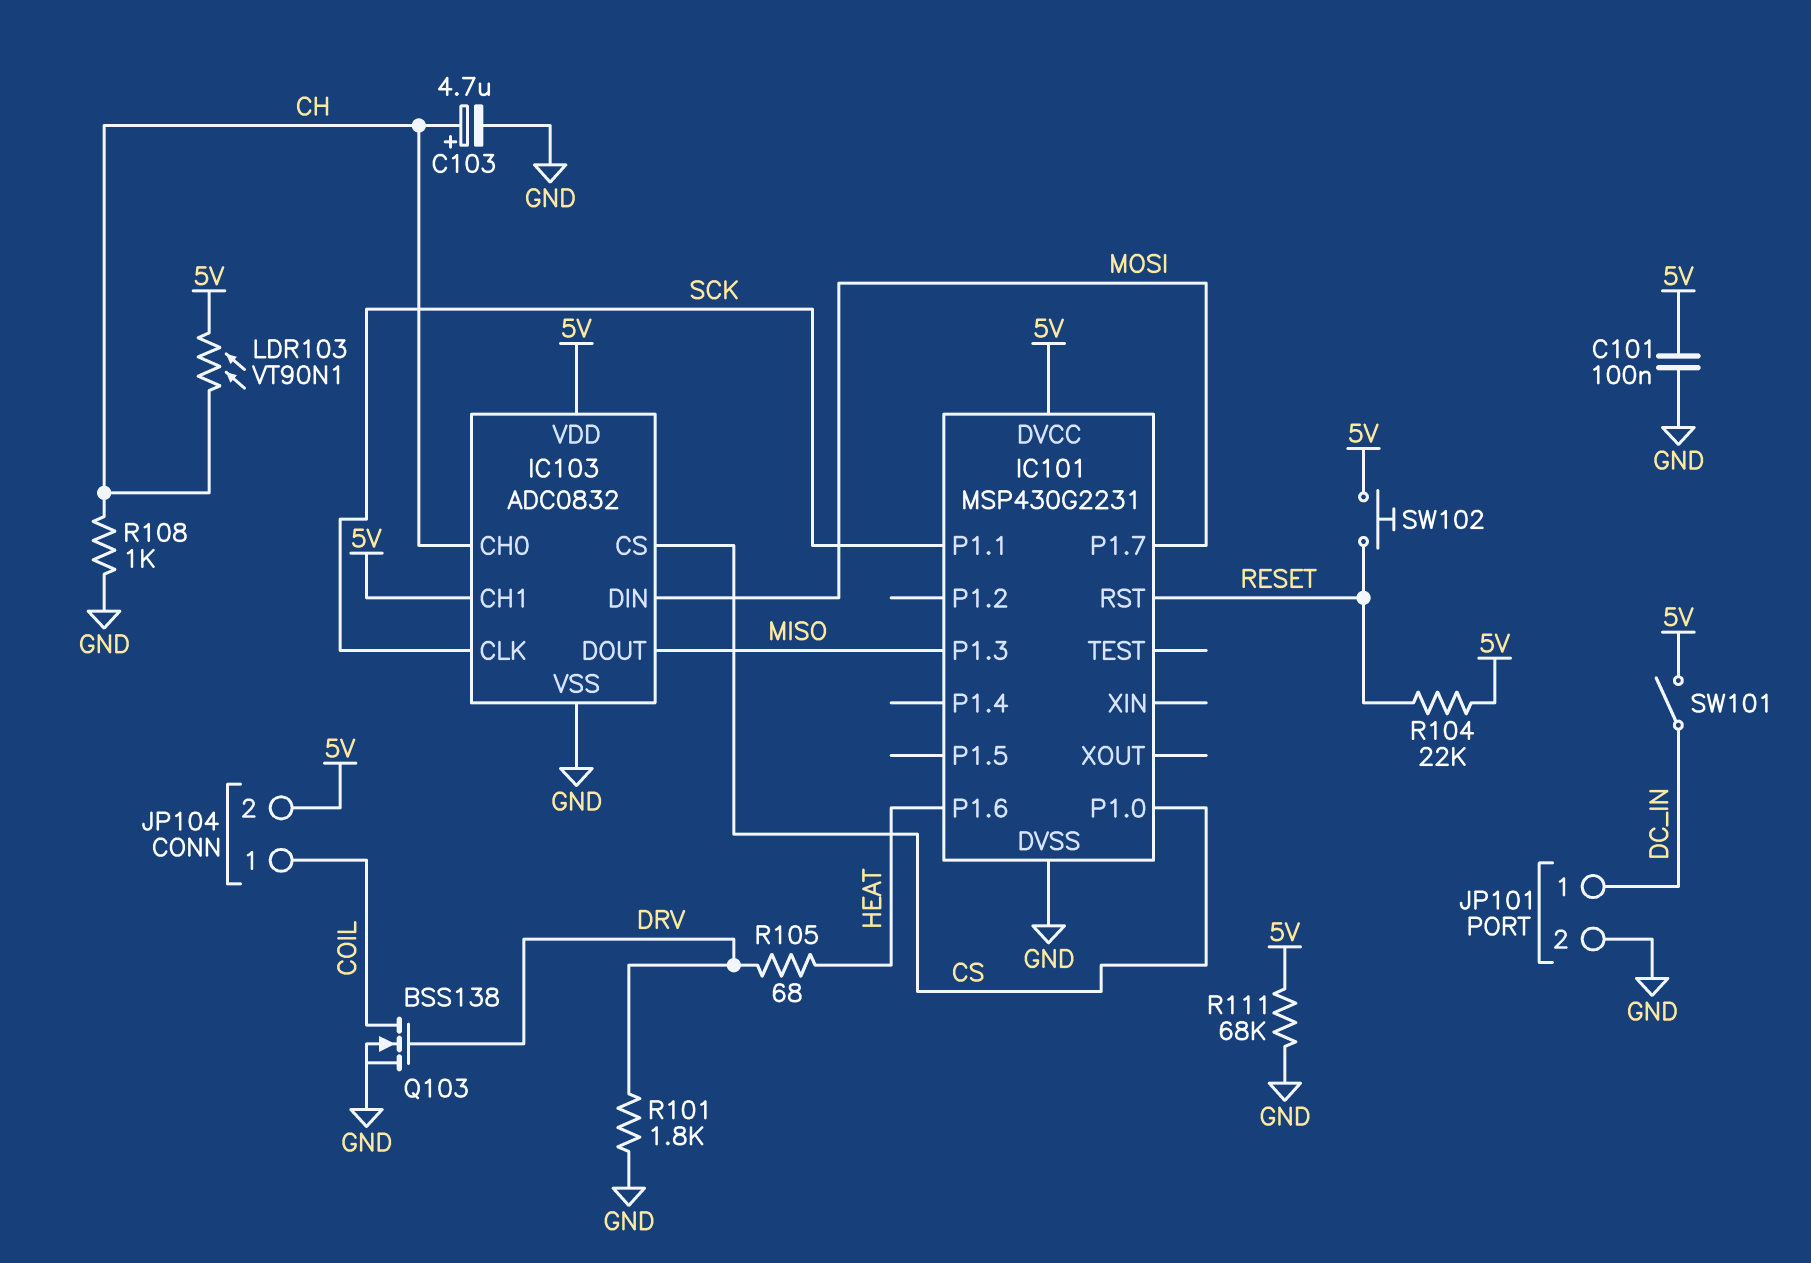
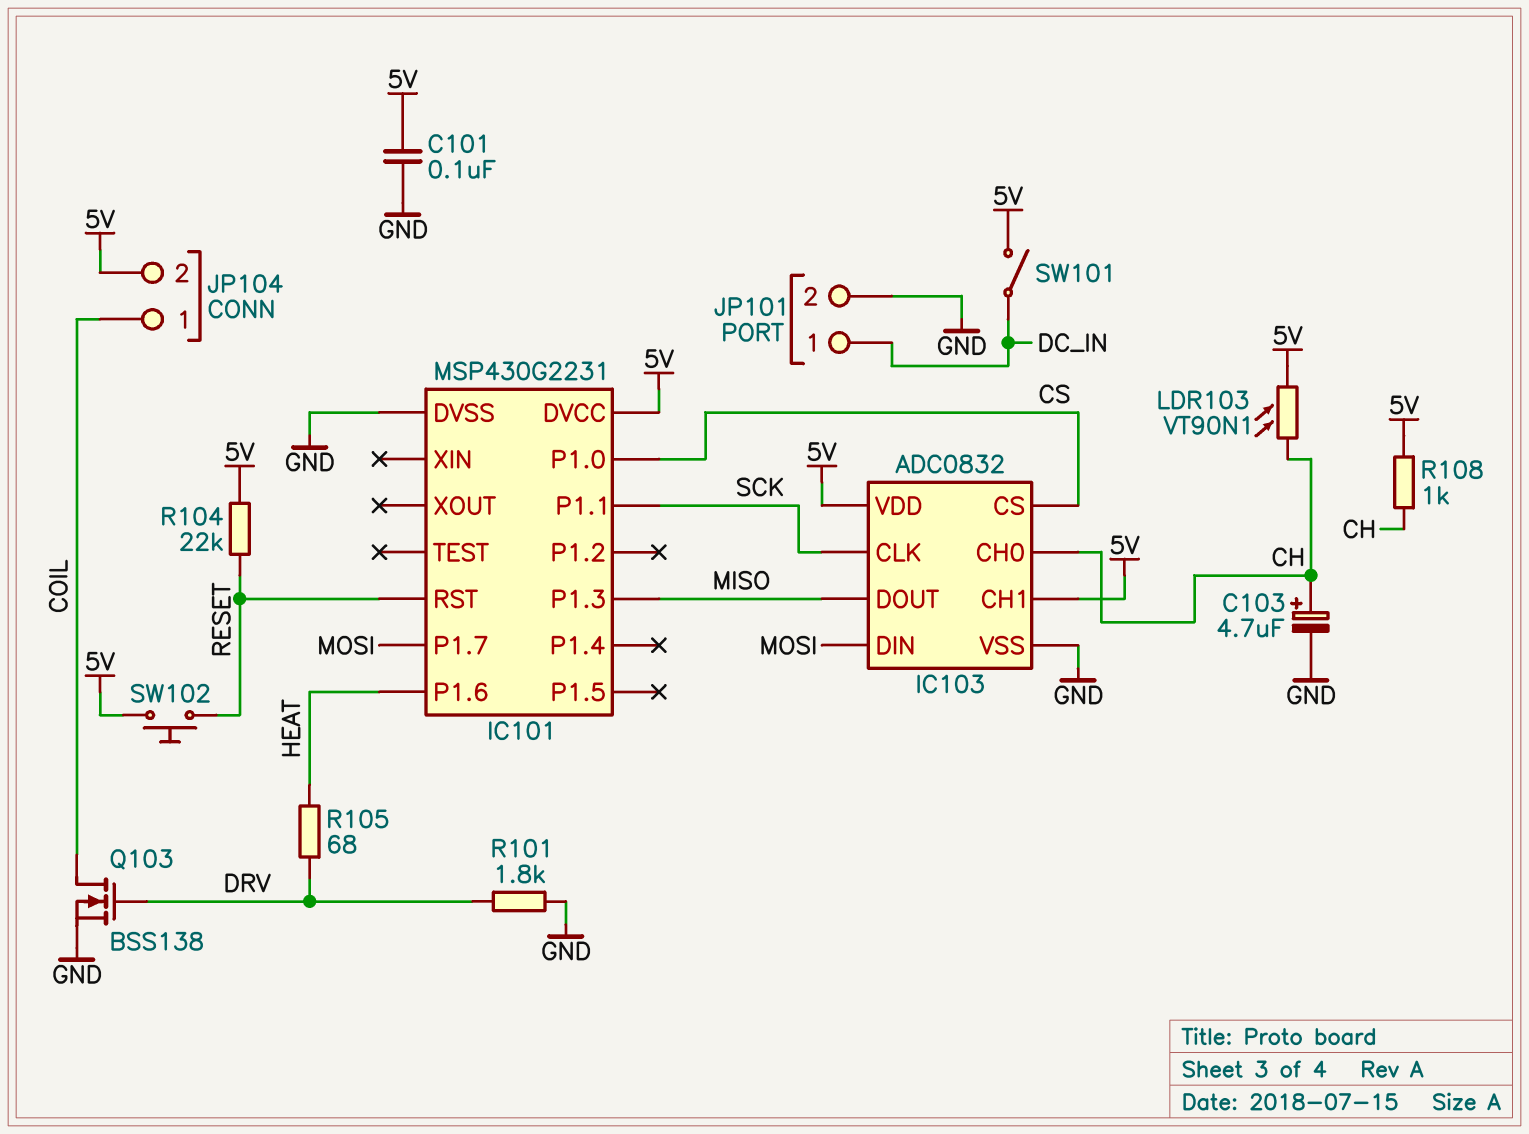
R108: 1k (CH, GND) -> 1k (5V, CH)
R111: 68k (5V, GND) -> none

